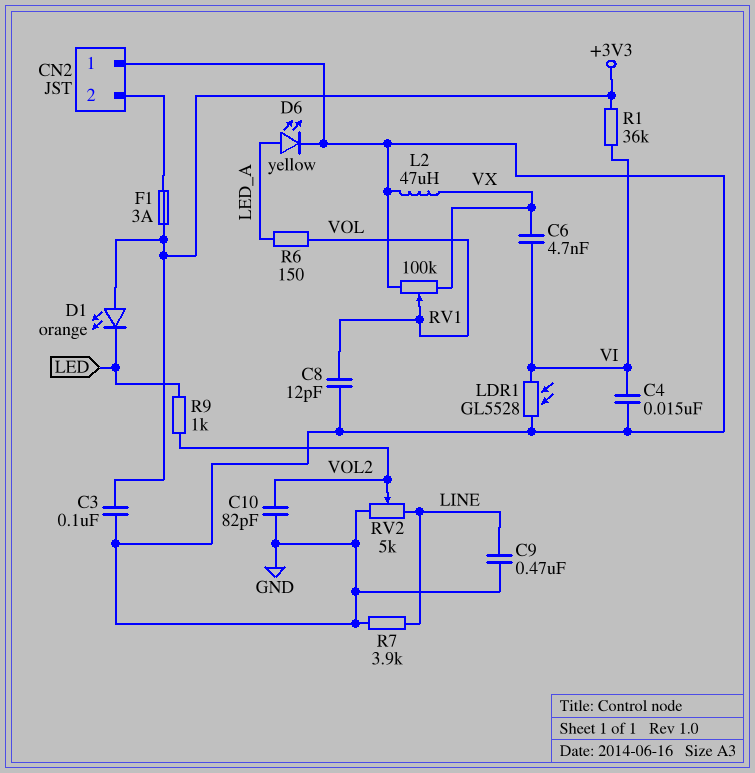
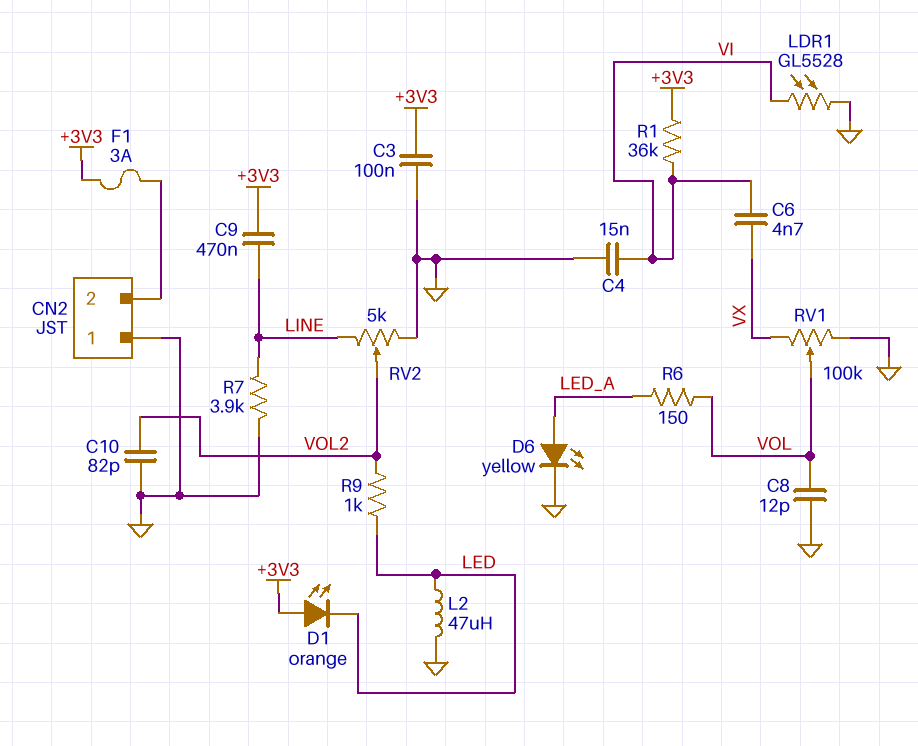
C9: 470nF (GND, LINE) -> 470nF (+3V3, LINE)
L2: 47uH (GND, VX) -> 47uH (GND, LED)

